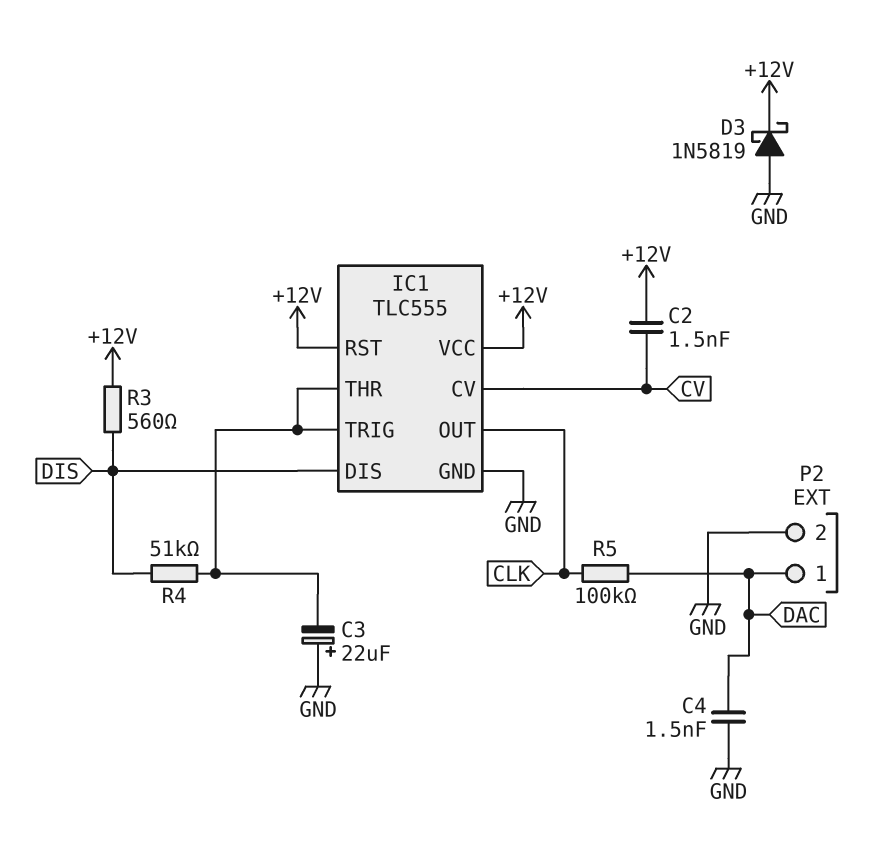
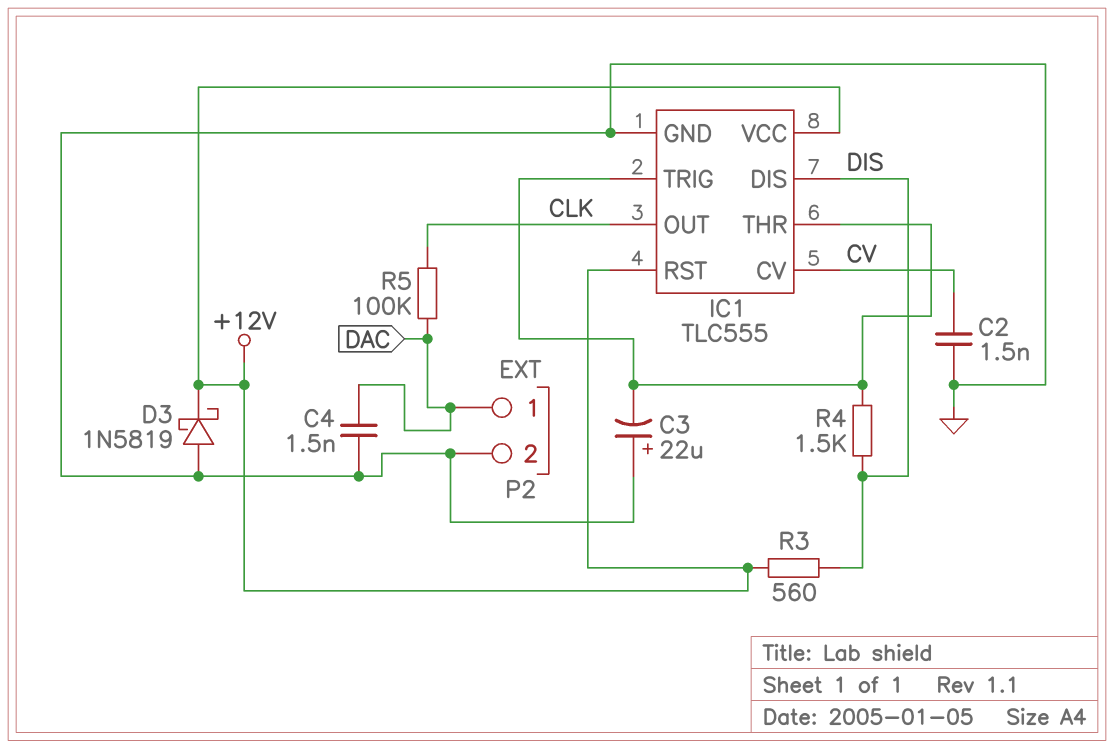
C2: 1.5nF (+12V, CV) -> 1.5nF (CV, GND)
R4: 51k (DIS, IC1/THR) -> 1.5k (DIS, IC1/THR)

